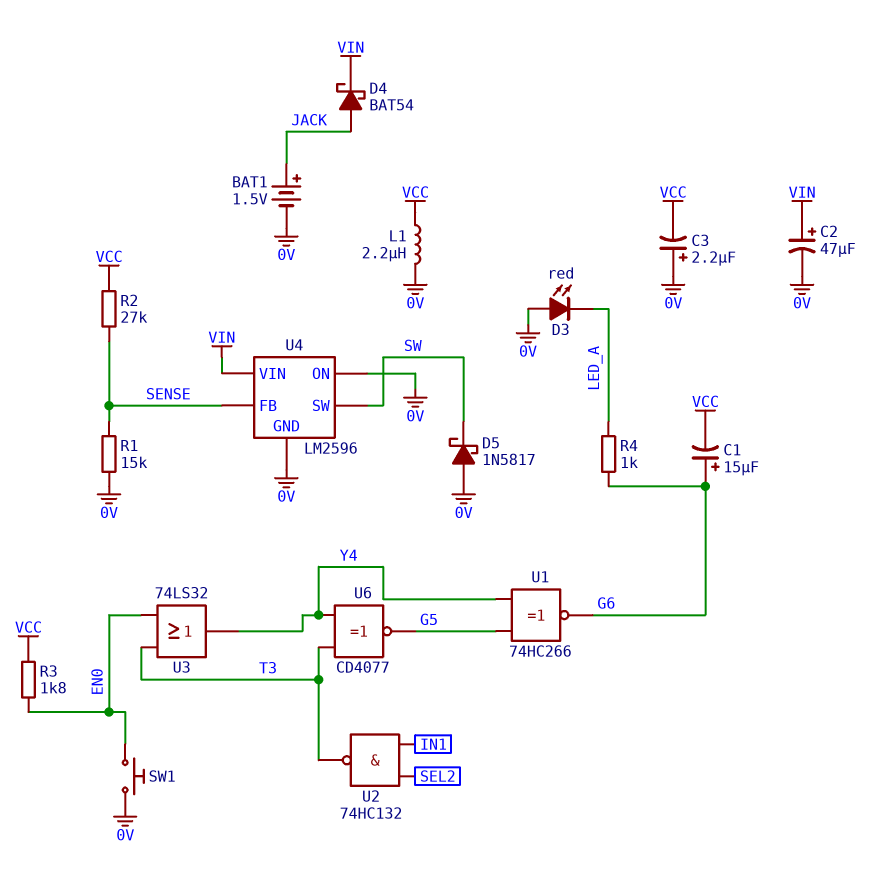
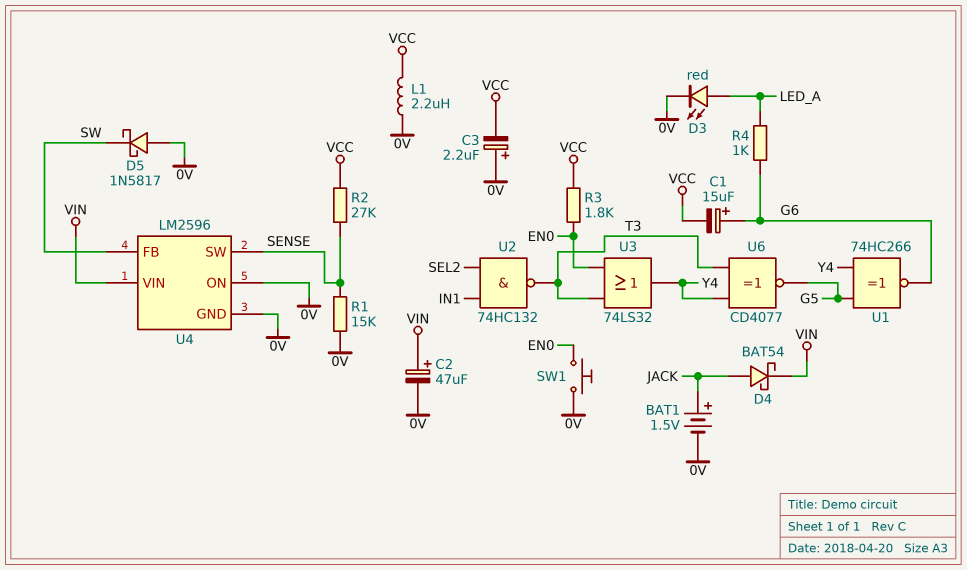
D3: LED red (A 0V, K LED_A) -> LED red (A LED_A, K 0V)
U4 pin FB: SENSE -> SW
U4 pin SW: SW -> SENSE

